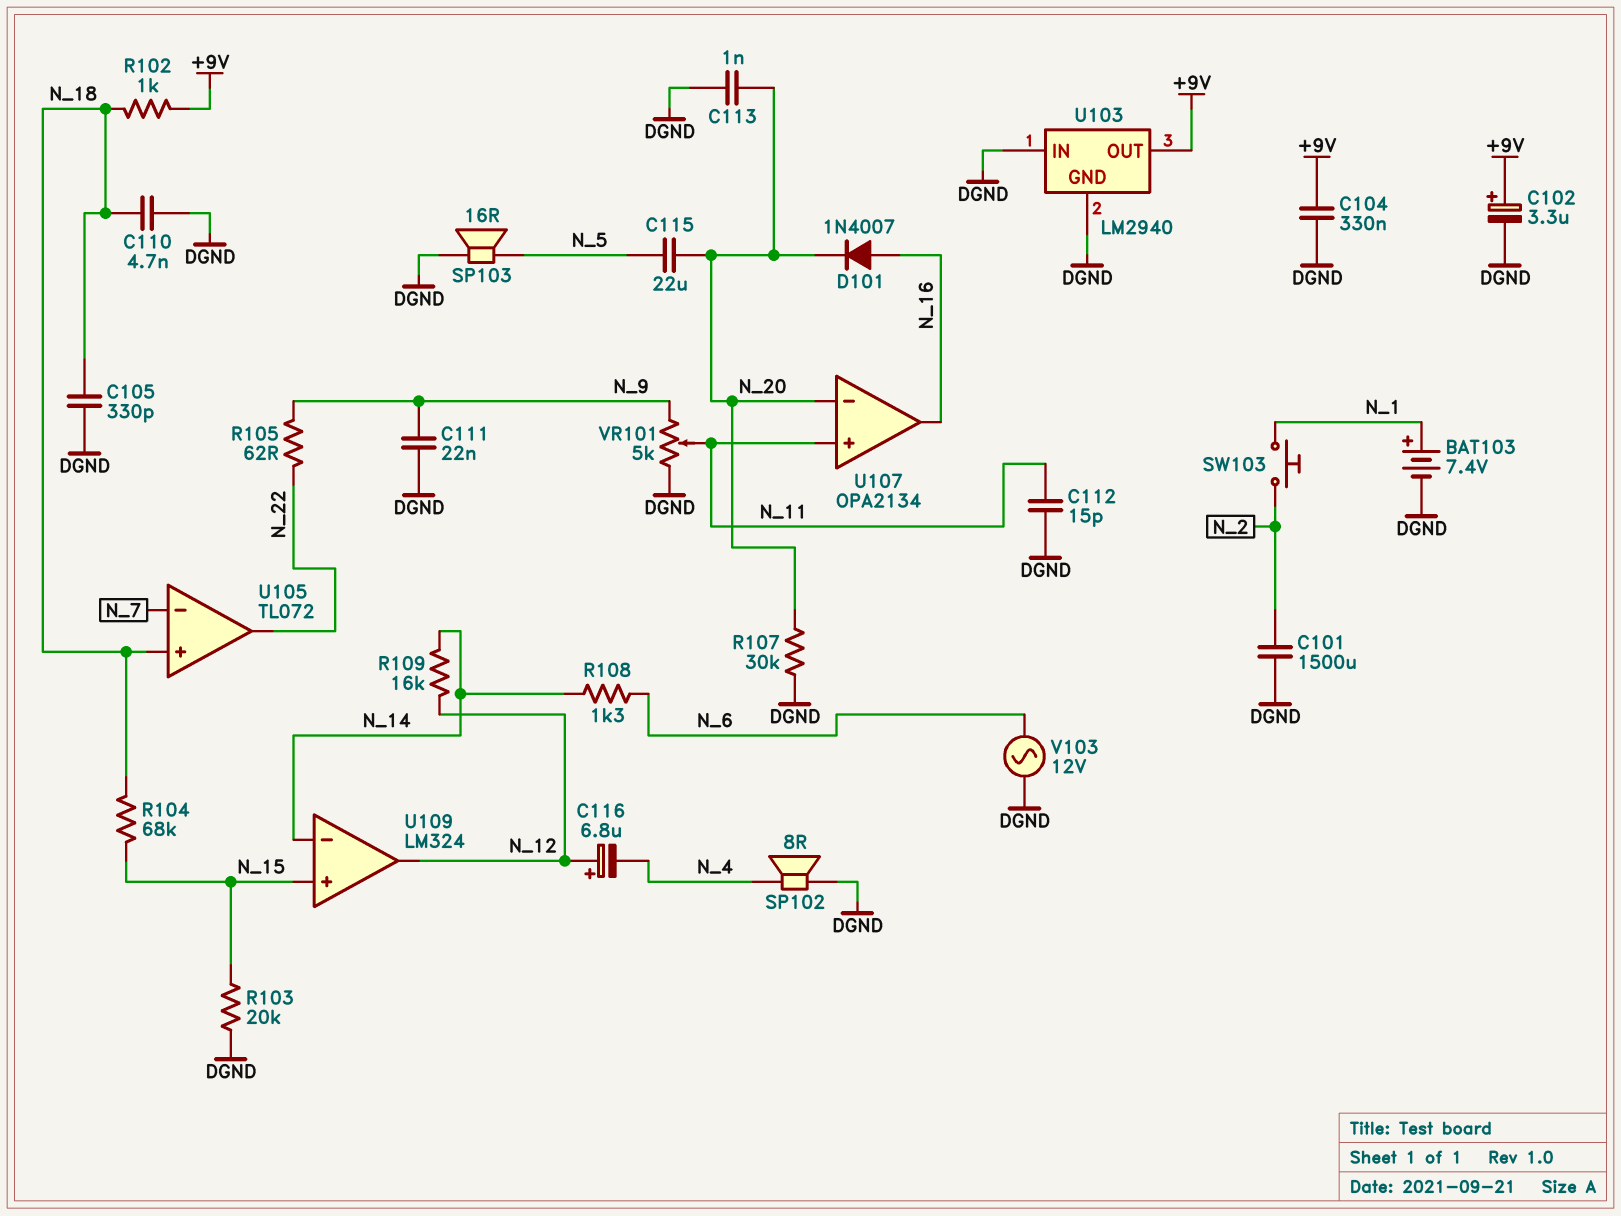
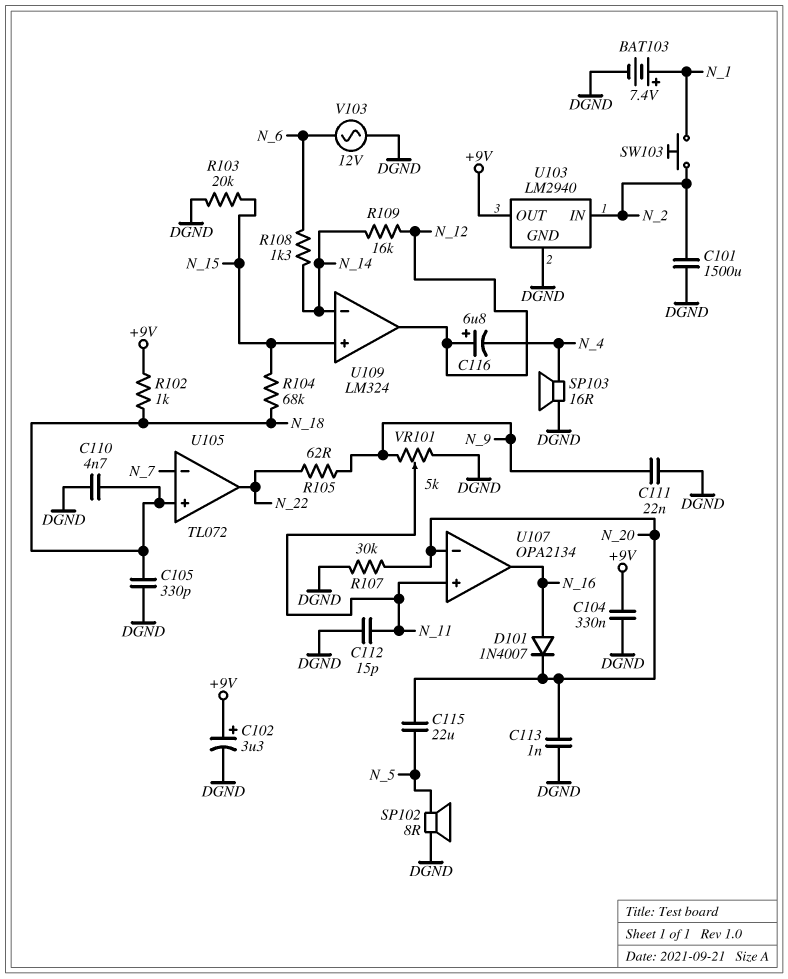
SP102: speaker 8R (DGND, N_4) -> speaker 8R (DGND, N_5)
SP103: speaker 16R (DGND, N_5) -> speaker 16R (DGND, N_4)
U103 pin IN: DGND -> N_2

